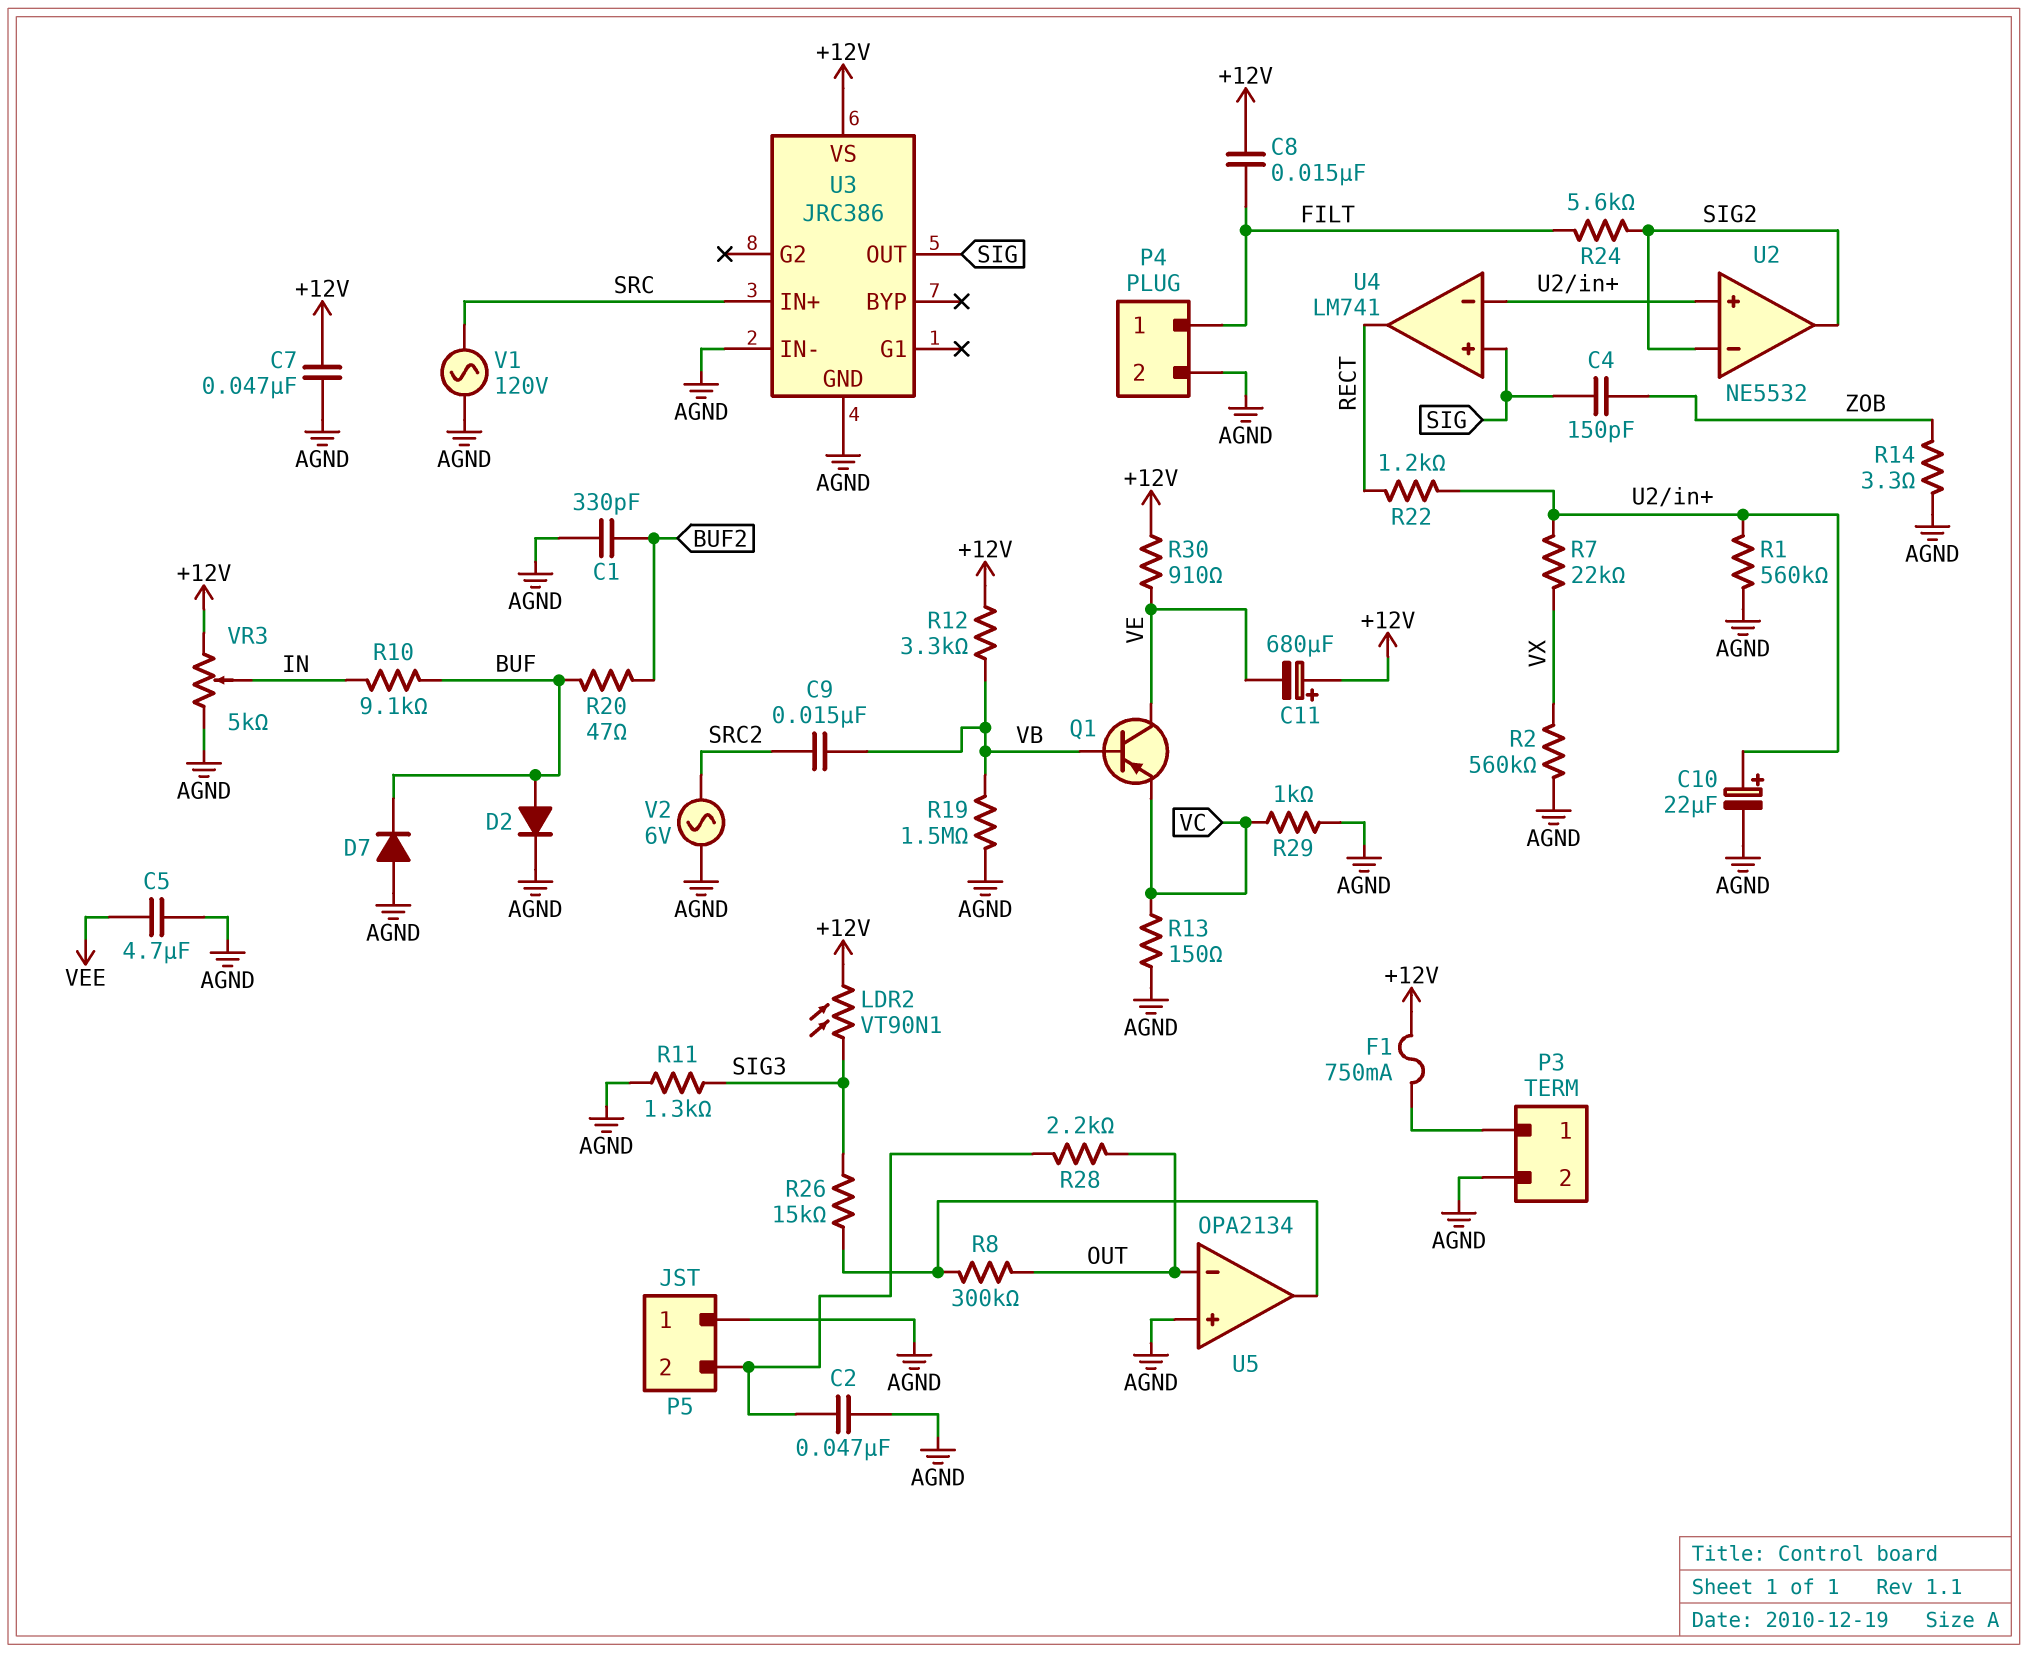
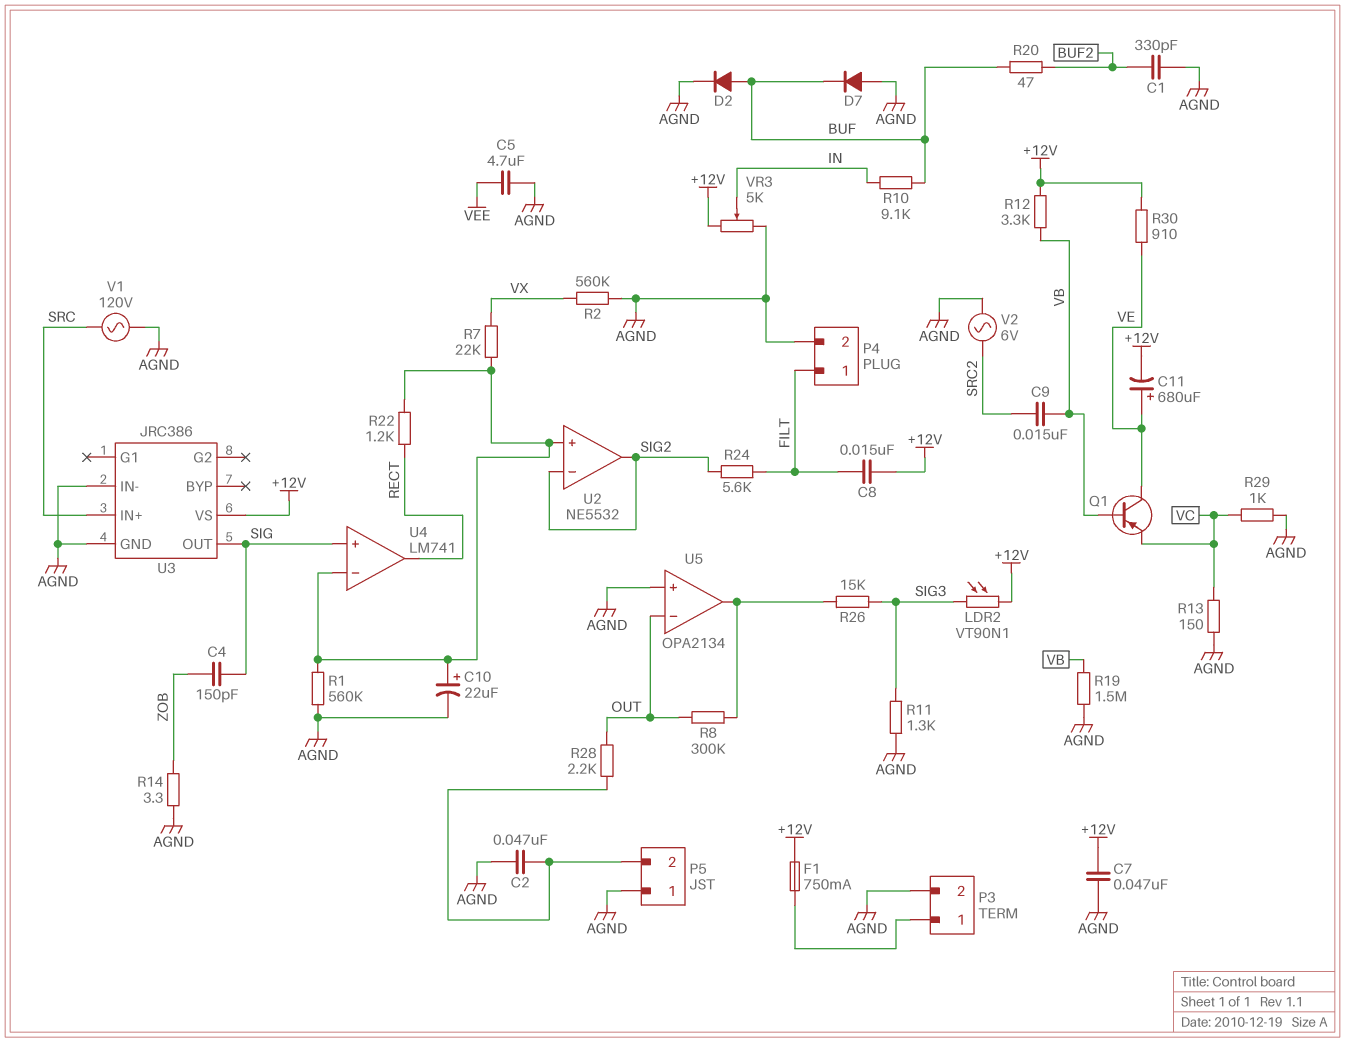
C11: 680uF (plus +12V, minus VE) -> 680uF (plus VE, minus +12V)

